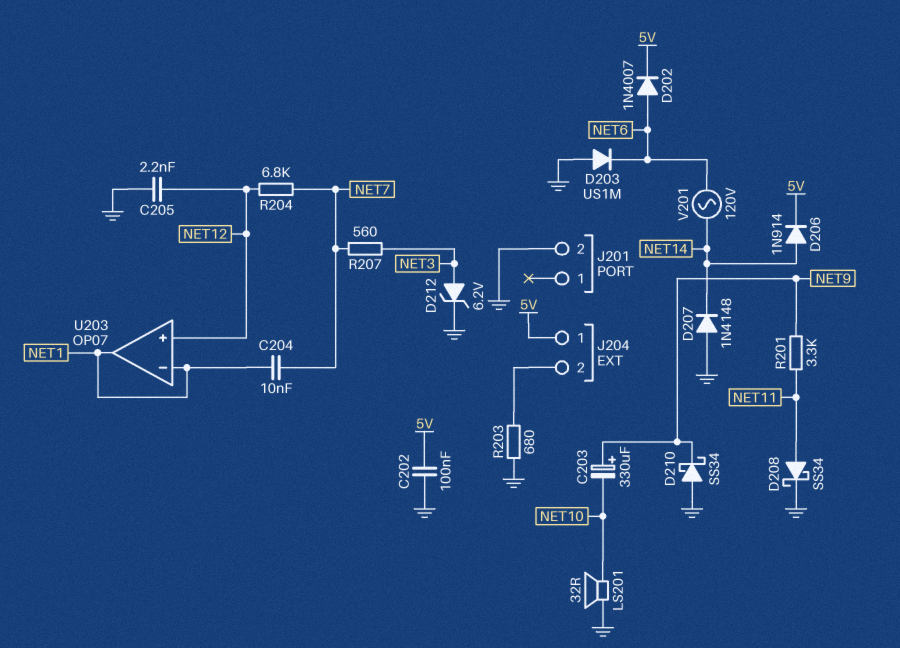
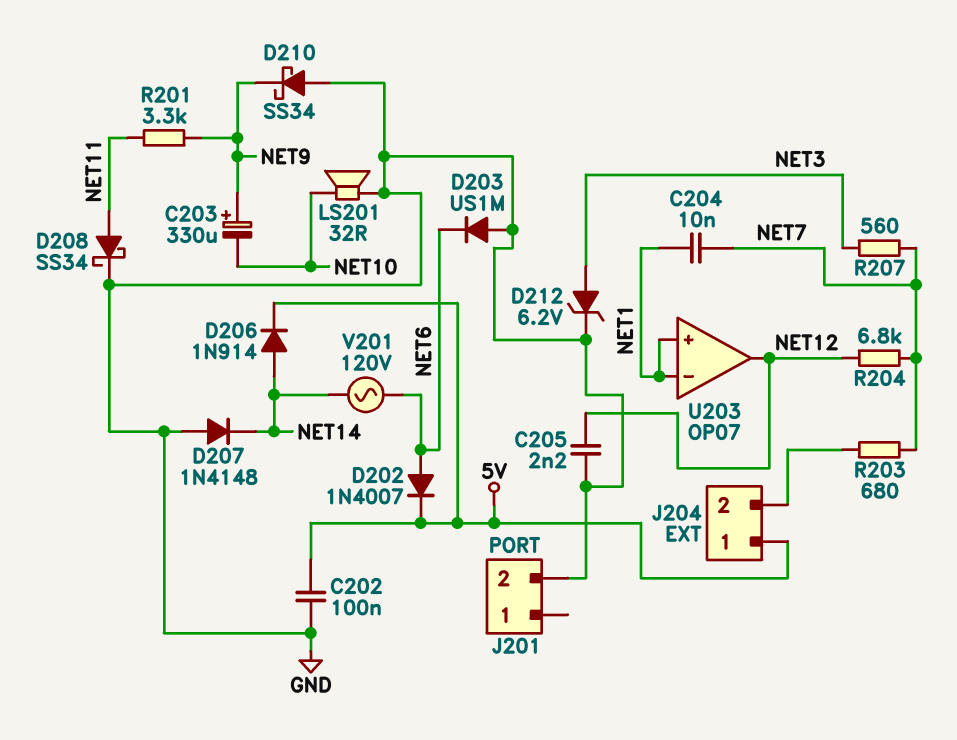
R203: 680 (GND, J204/2) -> 680 (J204/2, NET7)
U203 pin in+: NET12 -> NET1
U203 pin out: NET1 -> NET12

